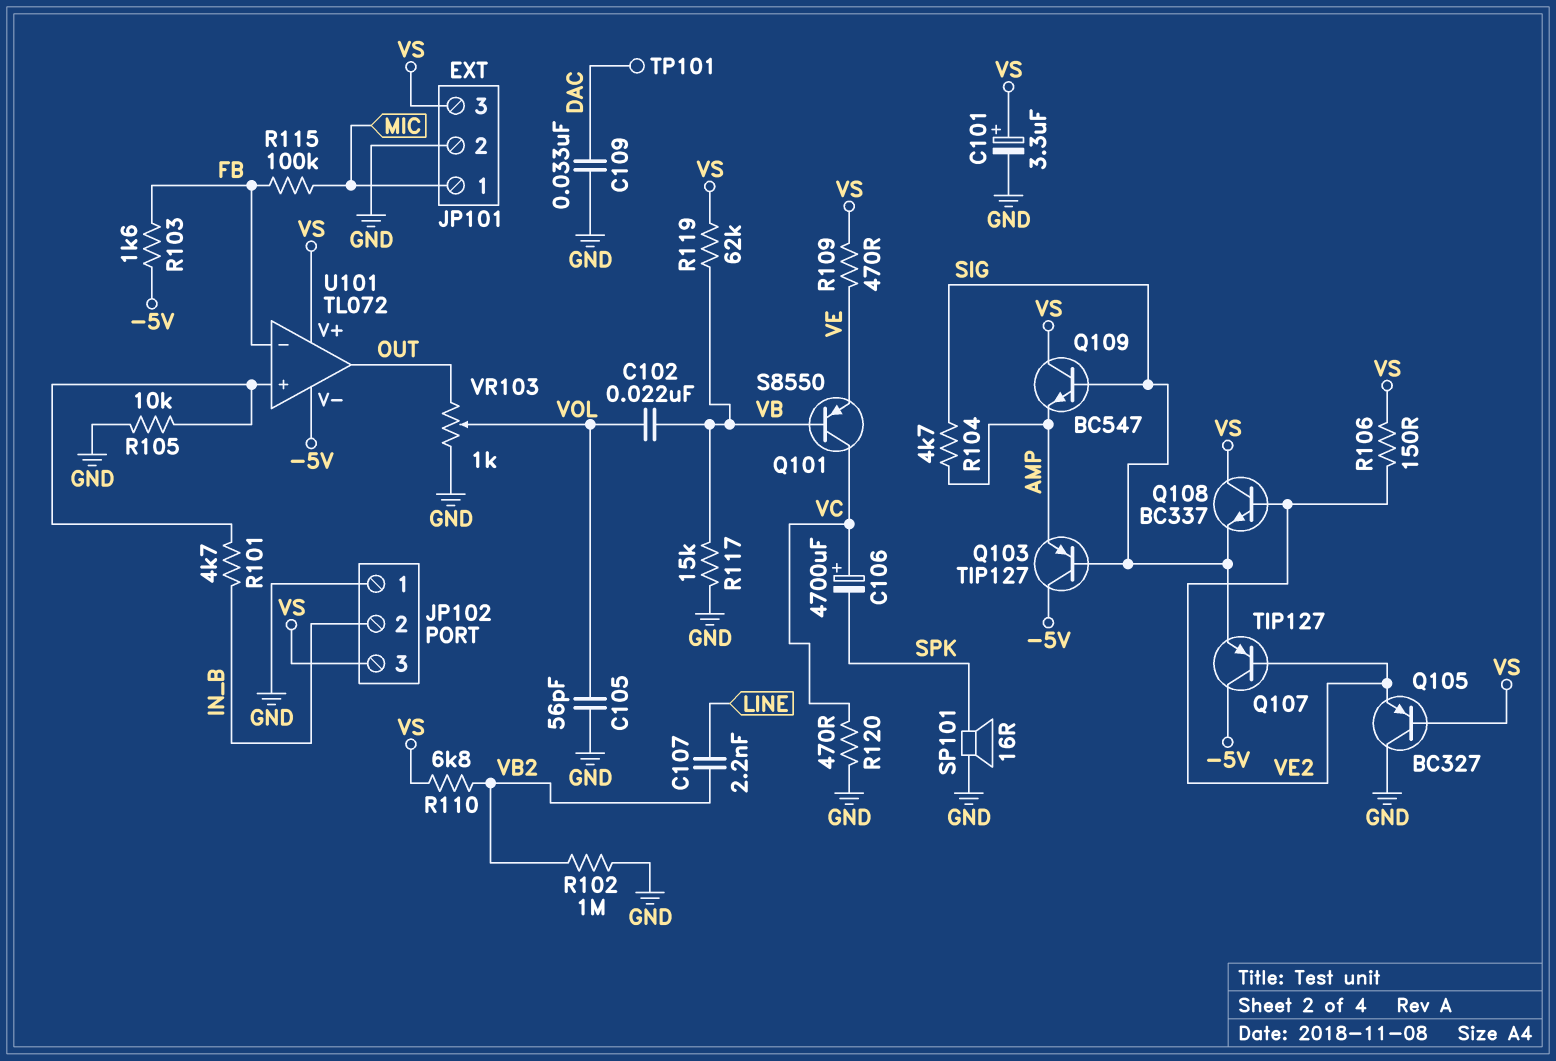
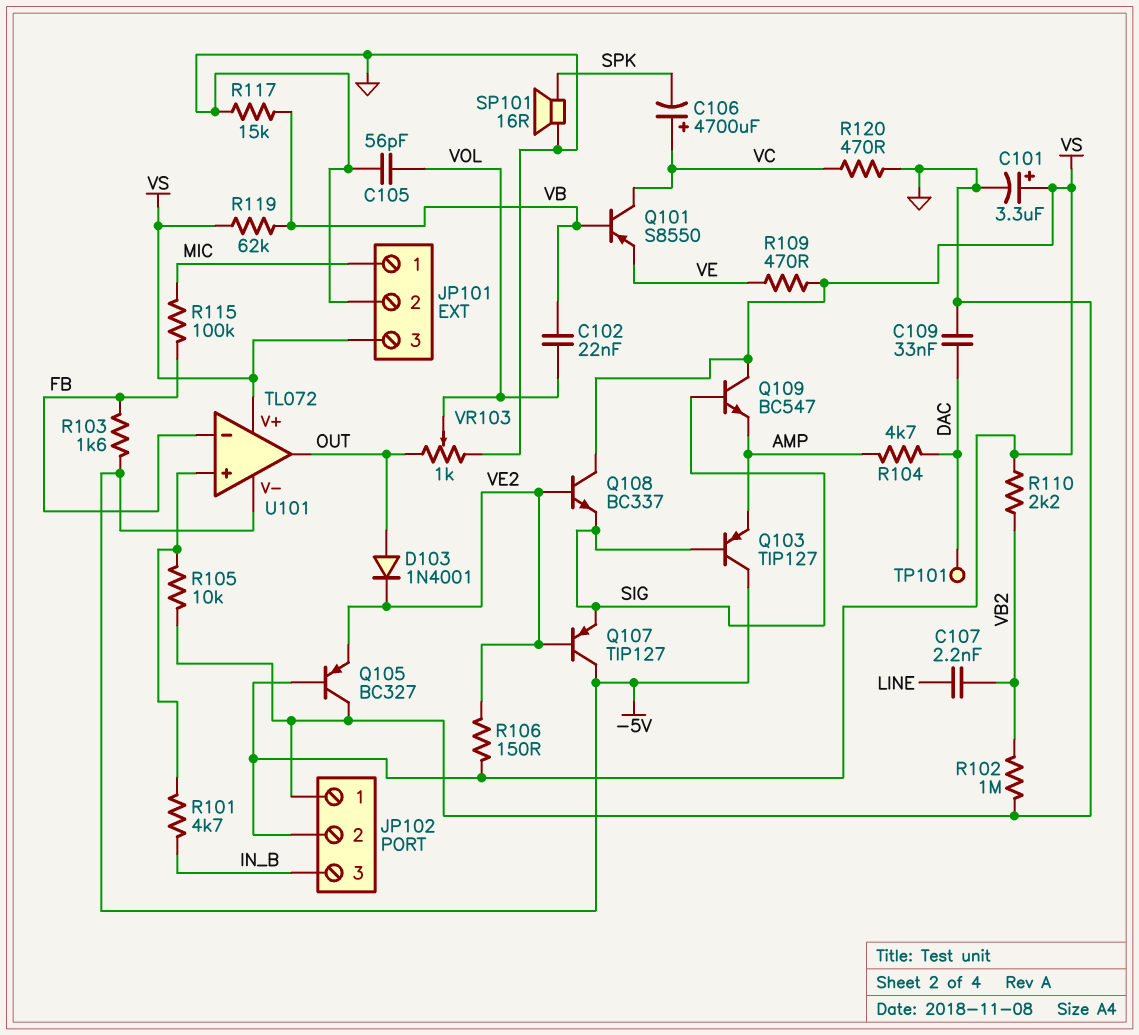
D103: none -> diode 1N4001 (A OUT, K VE2)
JP102 pin 2: IN_B -> VS
JP102 pin 3: VS -> IN_B
R104: 4.7k (AMP, SIG) -> 4.7k (AMP, DAC)
R110: 6.8k (VB2, VS) -> 2.2k (VB2, VS)

